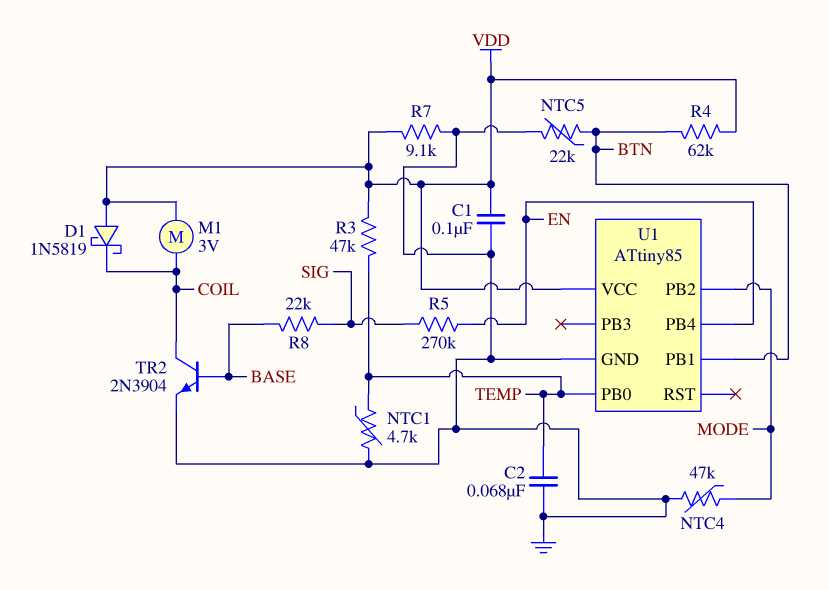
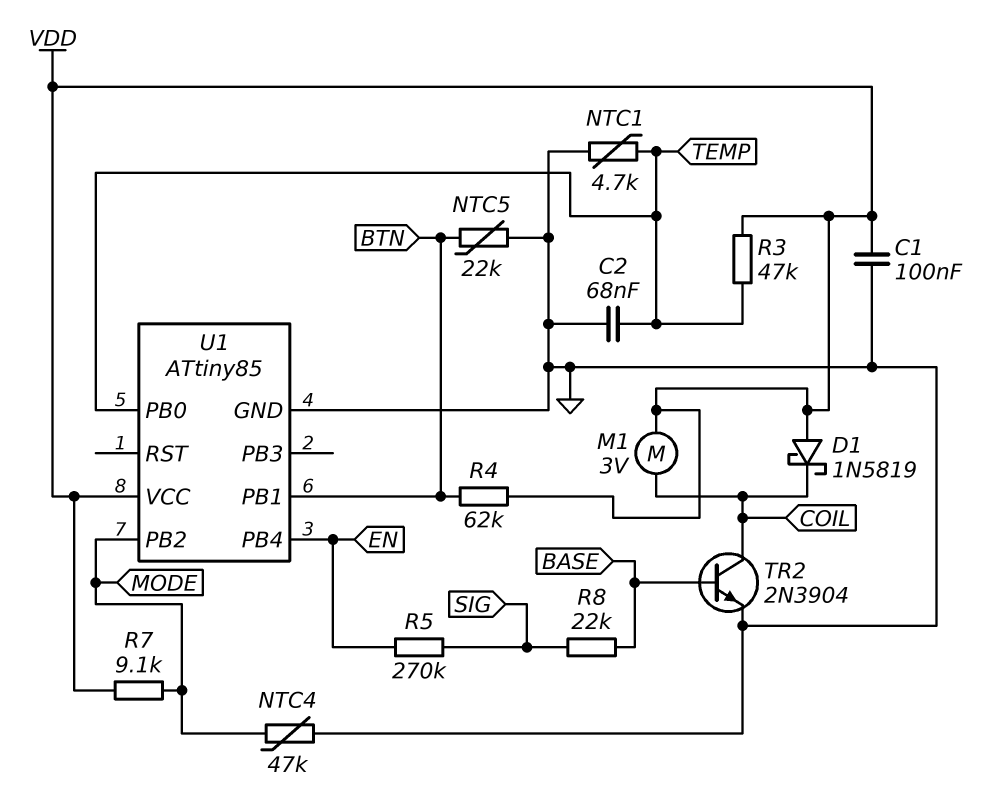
R7: 9.1k (GND, VDD) -> 9.1k (MODE, VDD)

